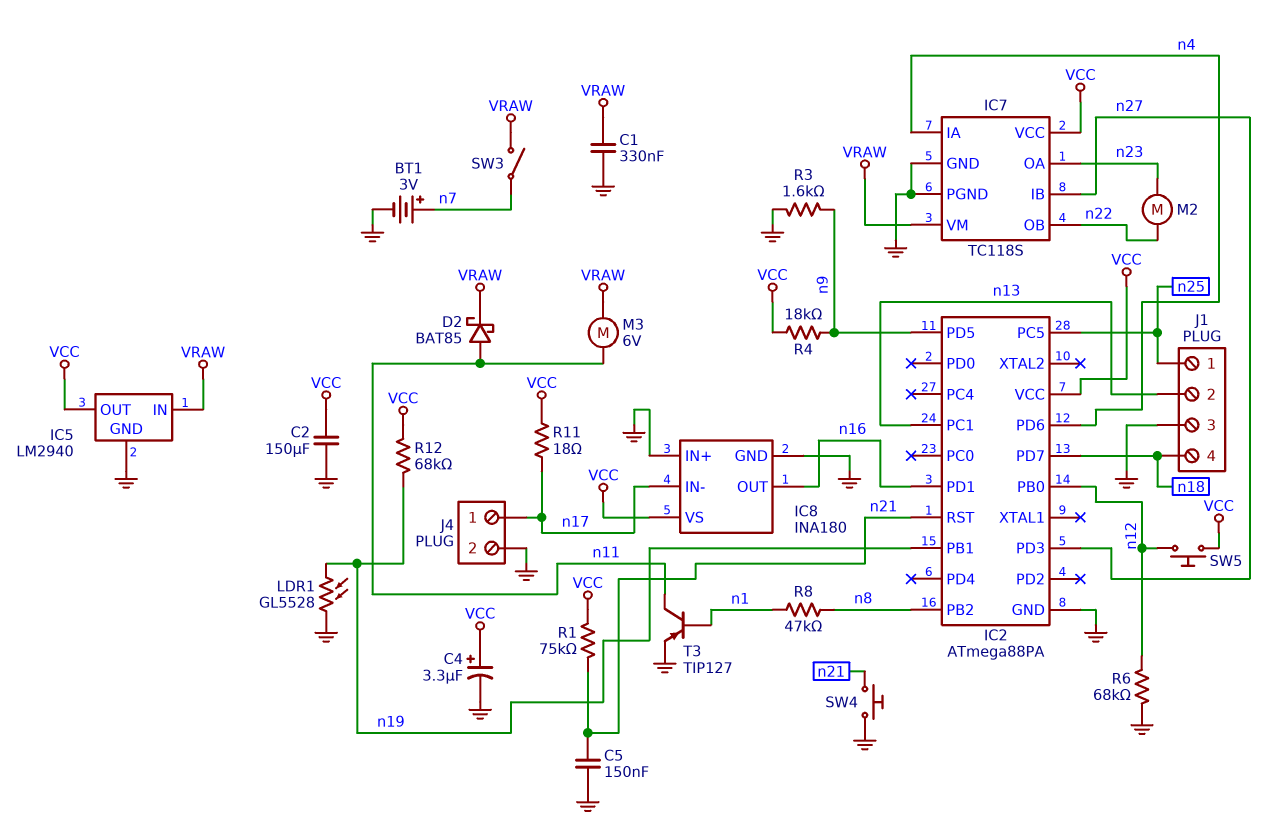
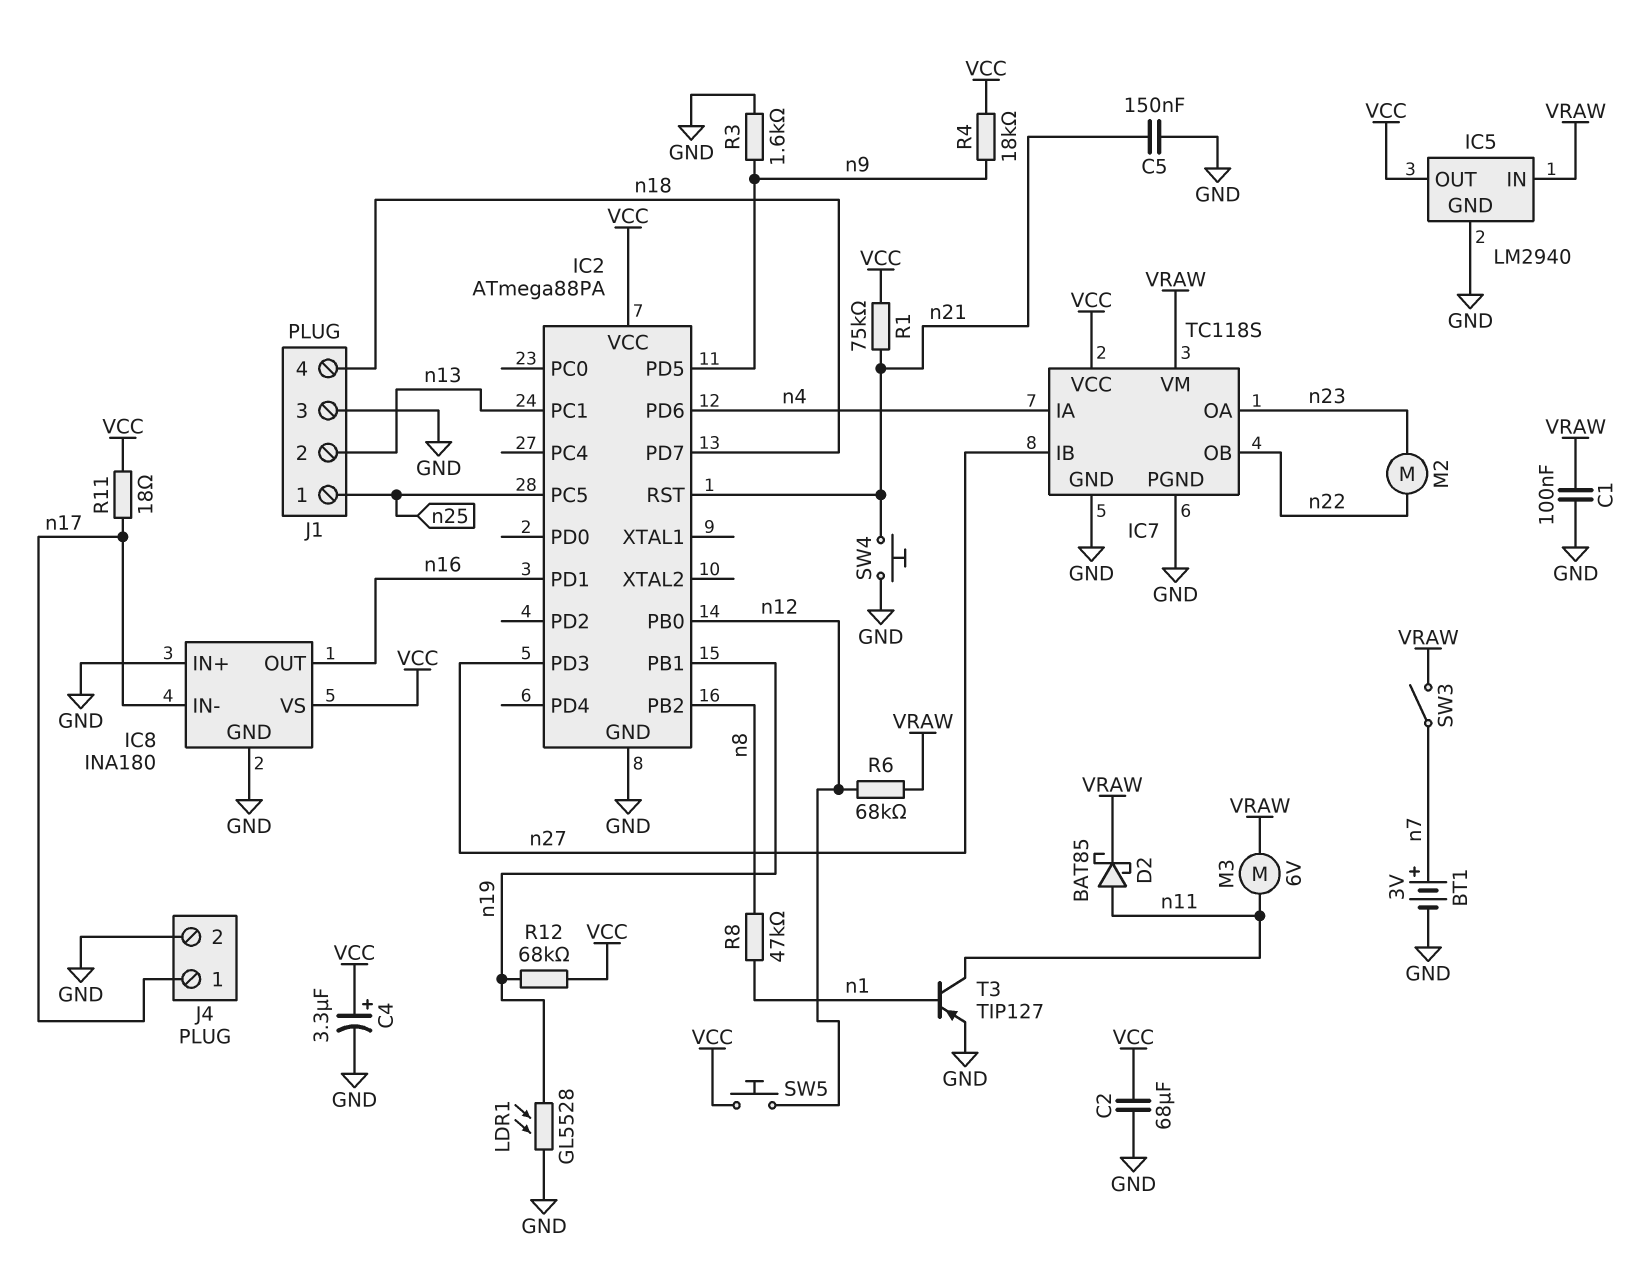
C1: 330nF (GND, VRAW) -> 100nF (GND, VRAW)
C2: 150uF (GND, VCC) -> 68uF (GND, VCC)
R6: 68k (GND, n12) -> 68k (VRAW, n12)

